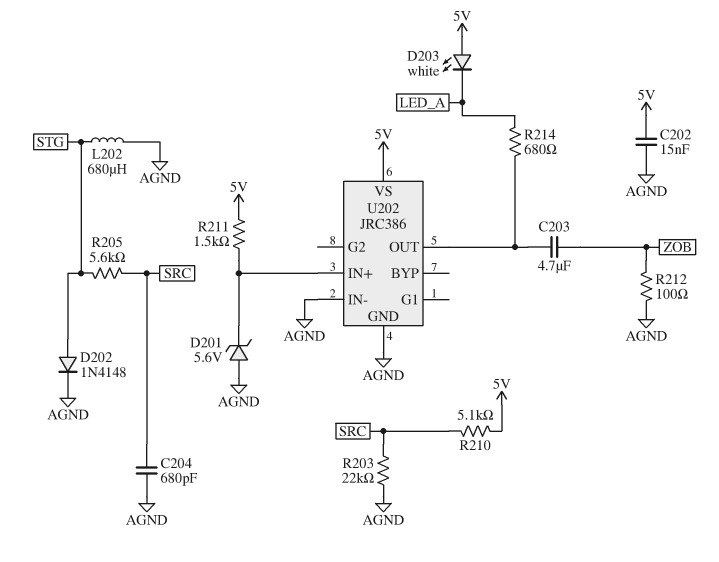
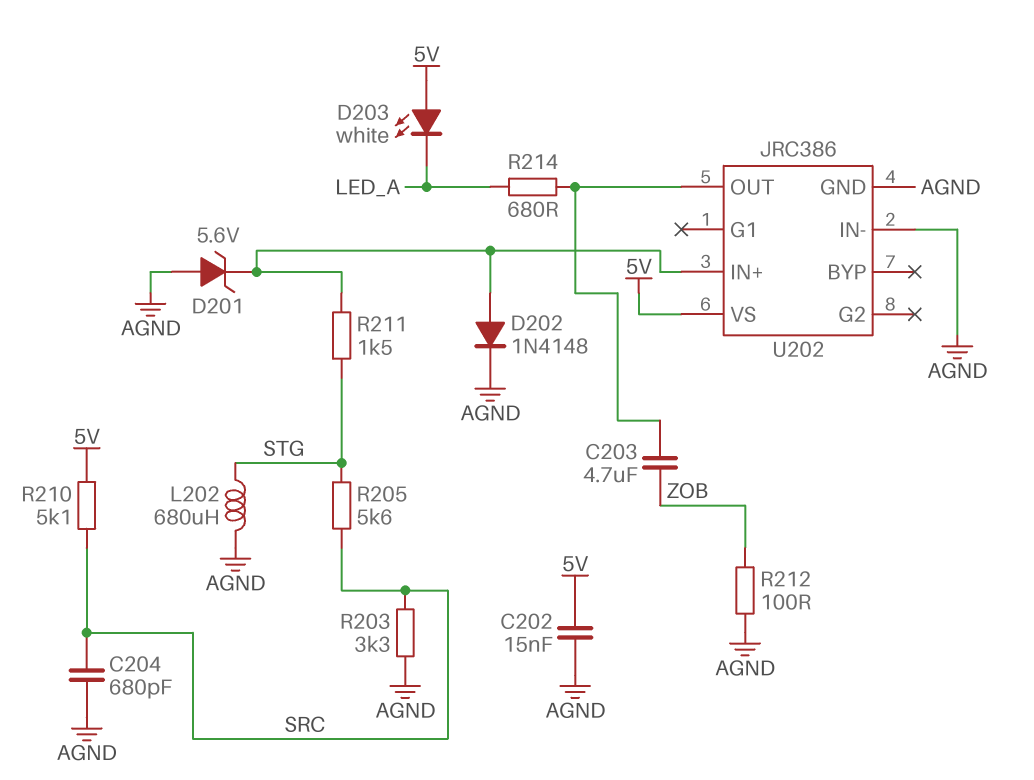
D202: diode 1N4148 (A STG, K AGND) -> diode 1N4148 (A U202/IN+, K AGND)
R203: 22k (AGND, SRC) -> 3.3k (AGND, SRC)
R211: 1.5k (5V, U202/IN+) -> 1.5k (STG, U202/IN+)

